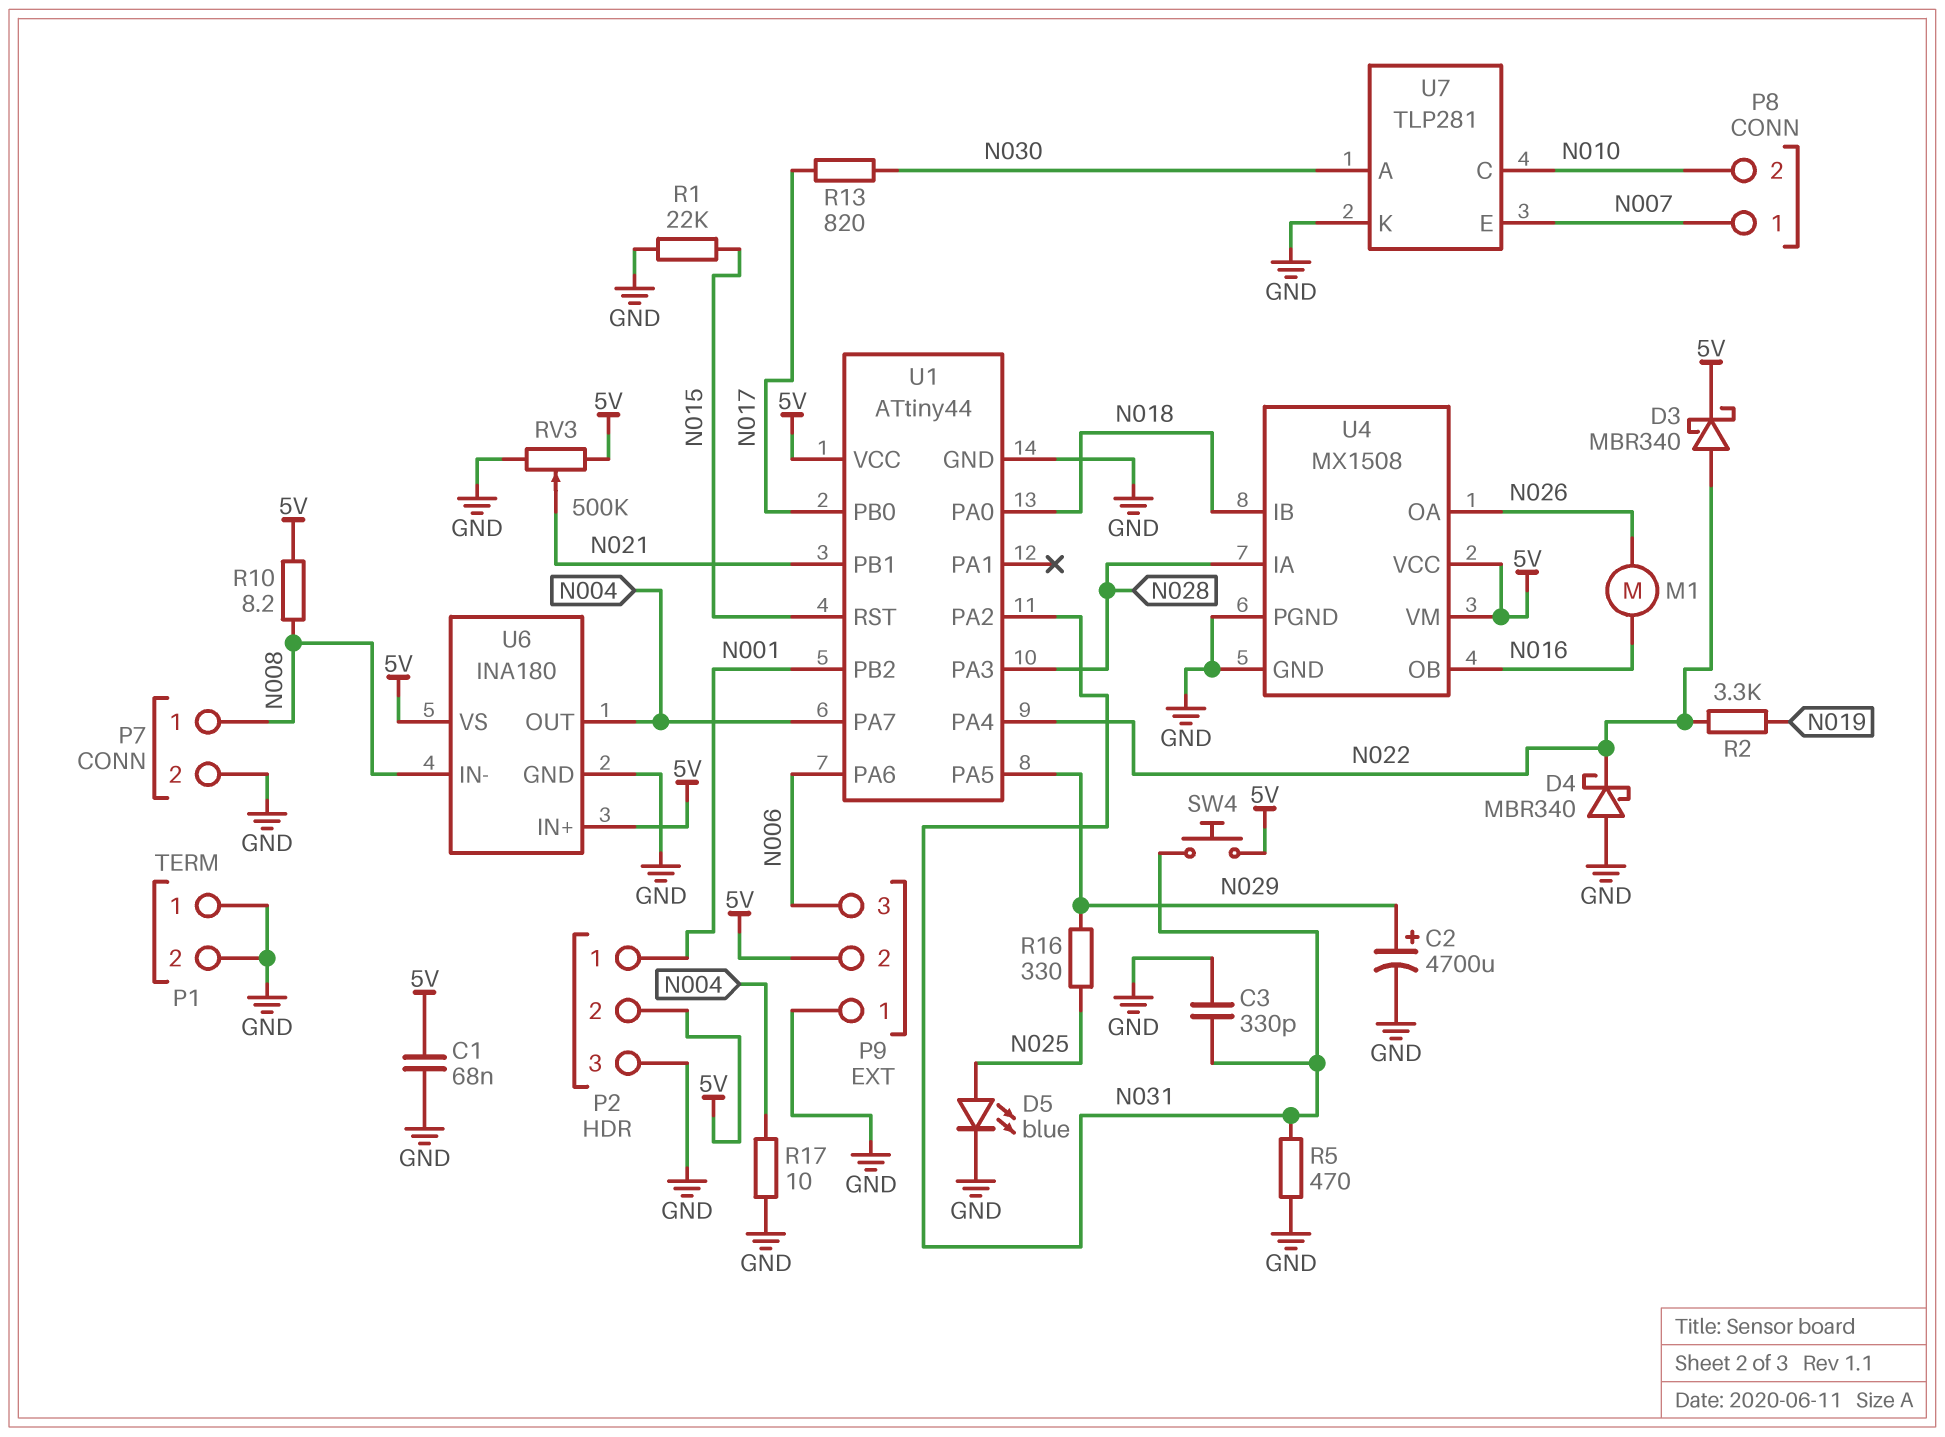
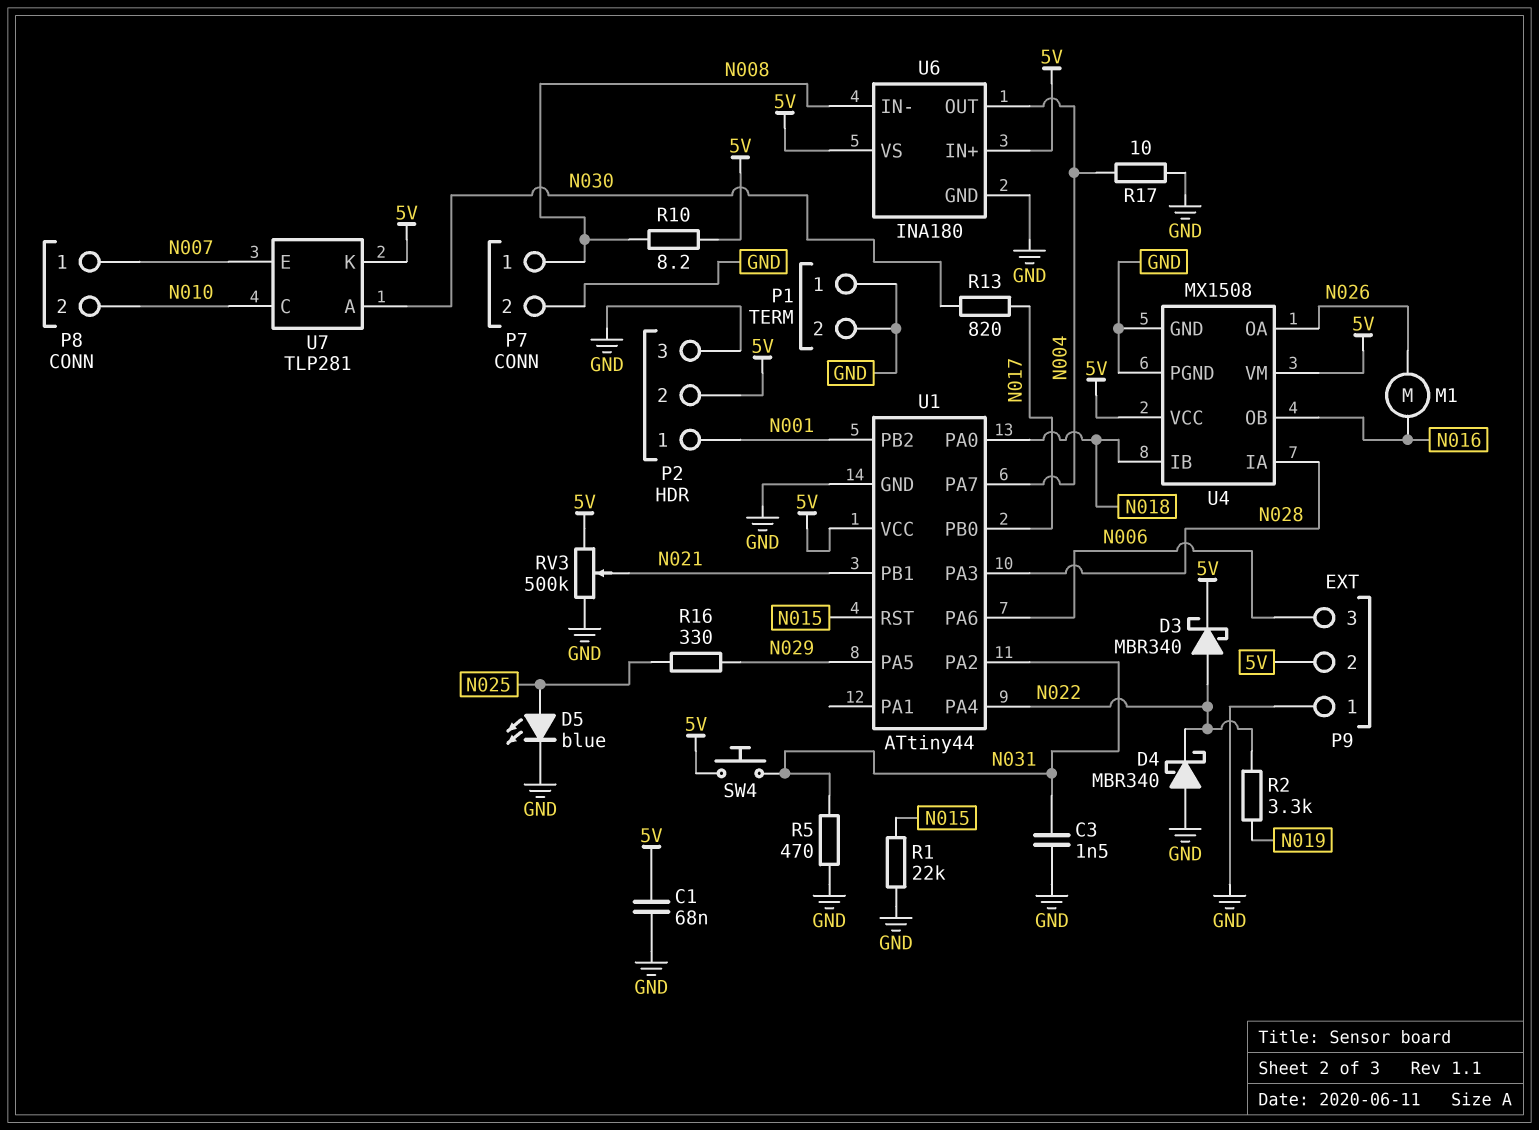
C2: 4700uF (plus N029, minus GND) -> none
C3: 330pF (GND, N031) -> 1.5nF (GND, N031)
U7 pin K: GND -> 5V

